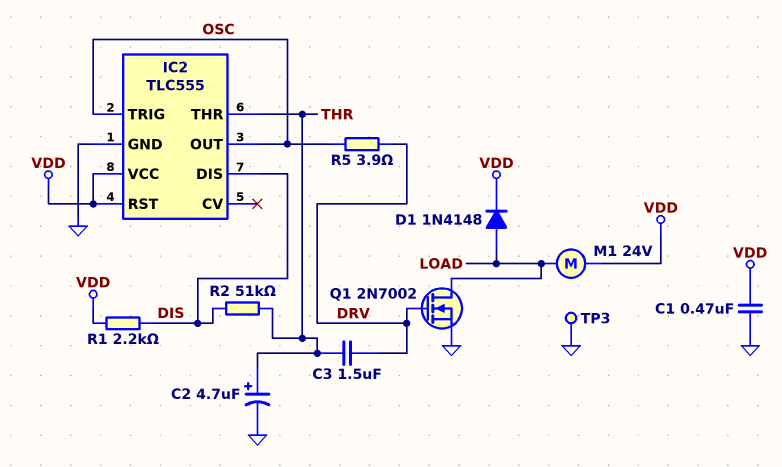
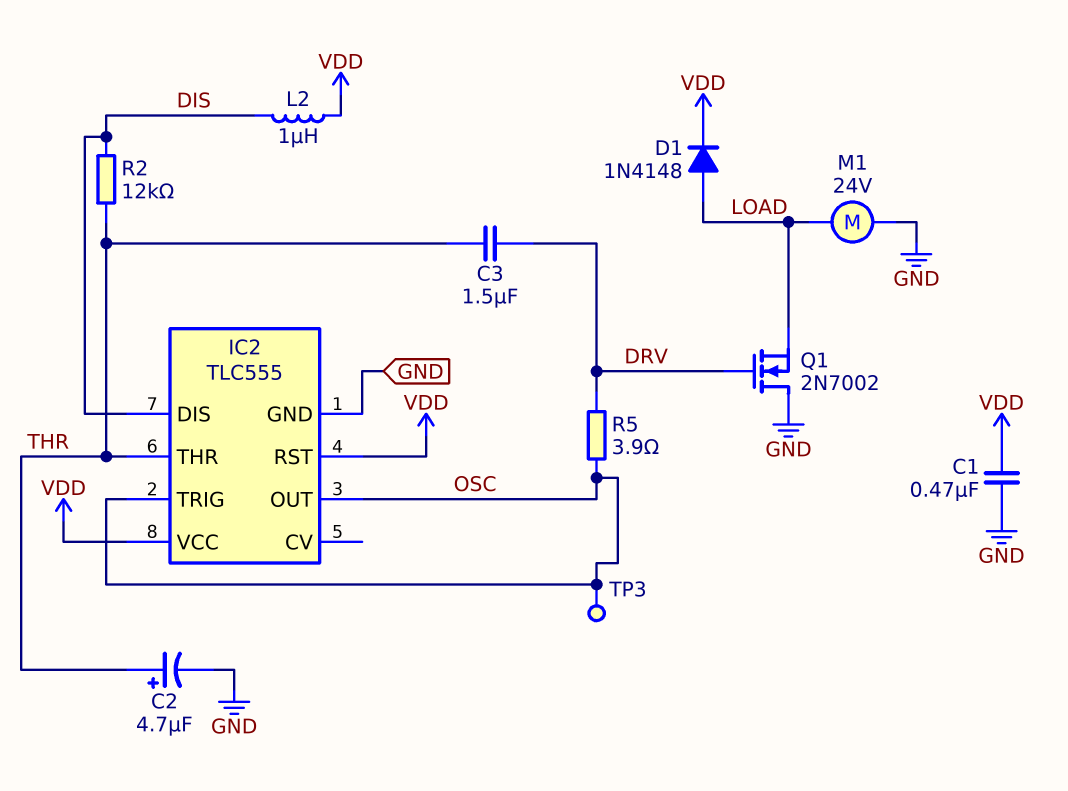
L2: none -> 1uH (DIS, VDD)
M1: motor 24V (LOAD, VDD) -> motor 24V (GND, LOAD)
Q1: NMOS 2N7002 (G DRV, D LOAD, S GND) -> NMOS 2N7002 (G DRV, D GND, S LOAD)
R1: 2.2k (DIS, VDD) -> none
R2: 51k (DIS, THR) -> 12k (DIS, THR)
TP3: test point (GND) -> test point (OSC)

